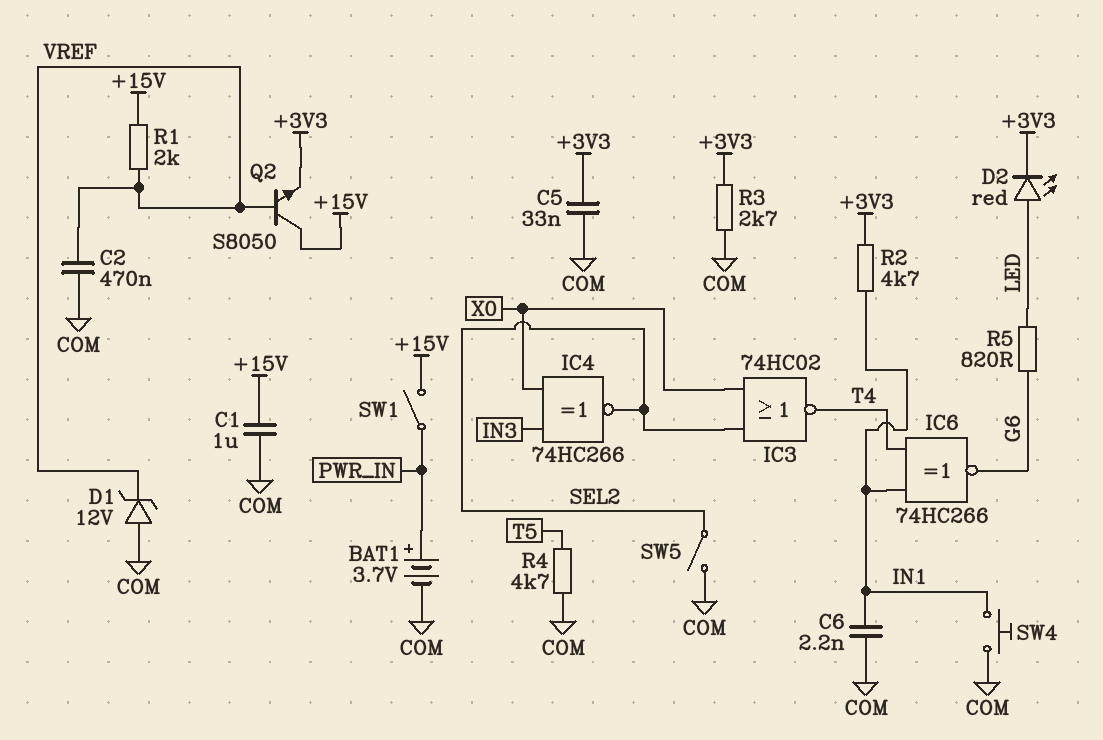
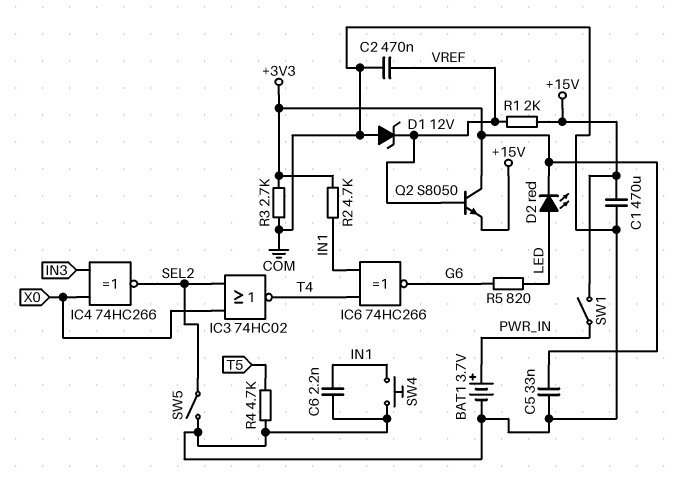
C1: 1uF (+15V, COM) -> 470uF (+15V, COM)
Q2: NPN S8050 (B VREF, C +15V, E +3V3) -> NPN S8050 (B VREF, C +3V3, E +15V)

